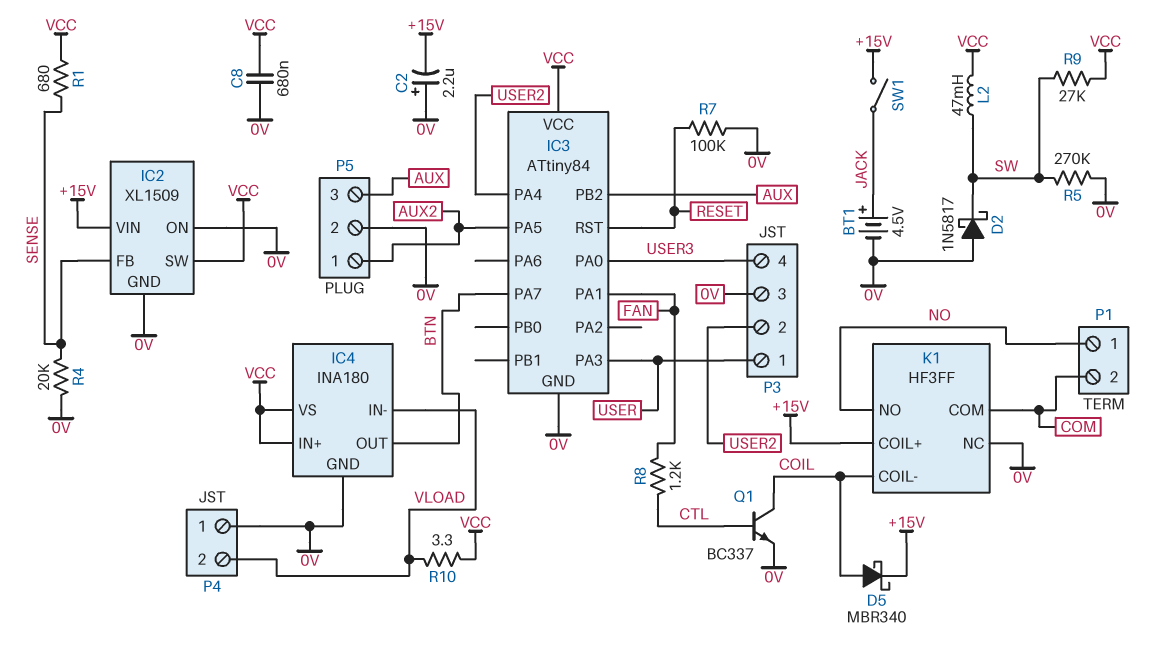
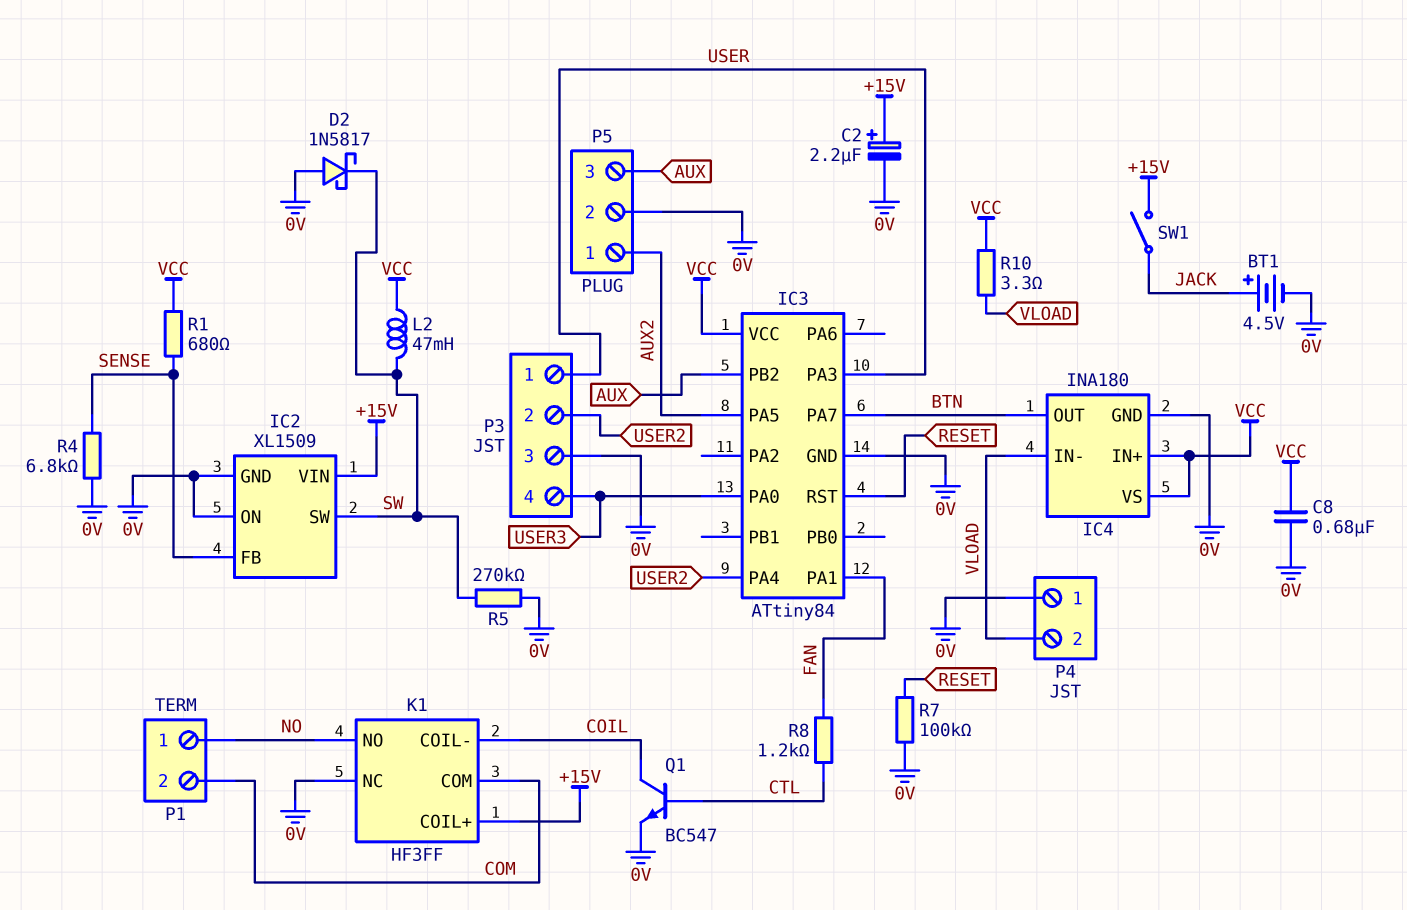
C2: 2.2uF (plus 0V, minus +15V) -> 2.2uF (plus +15V, minus 0V)
D5: schottky MBR340 (A COIL, K +15V) -> none
IC2 pin SW: VCC -> SW
Q1: NPN BC337 (B CTL, C COIL, E 0V) -> NPN BC547 (B CTL, C COIL, E 0V)
R4: 20k (0V, SENSE) -> 6.8k (0V, SENSE)
R9: 27k (SW, VCC) -> none

